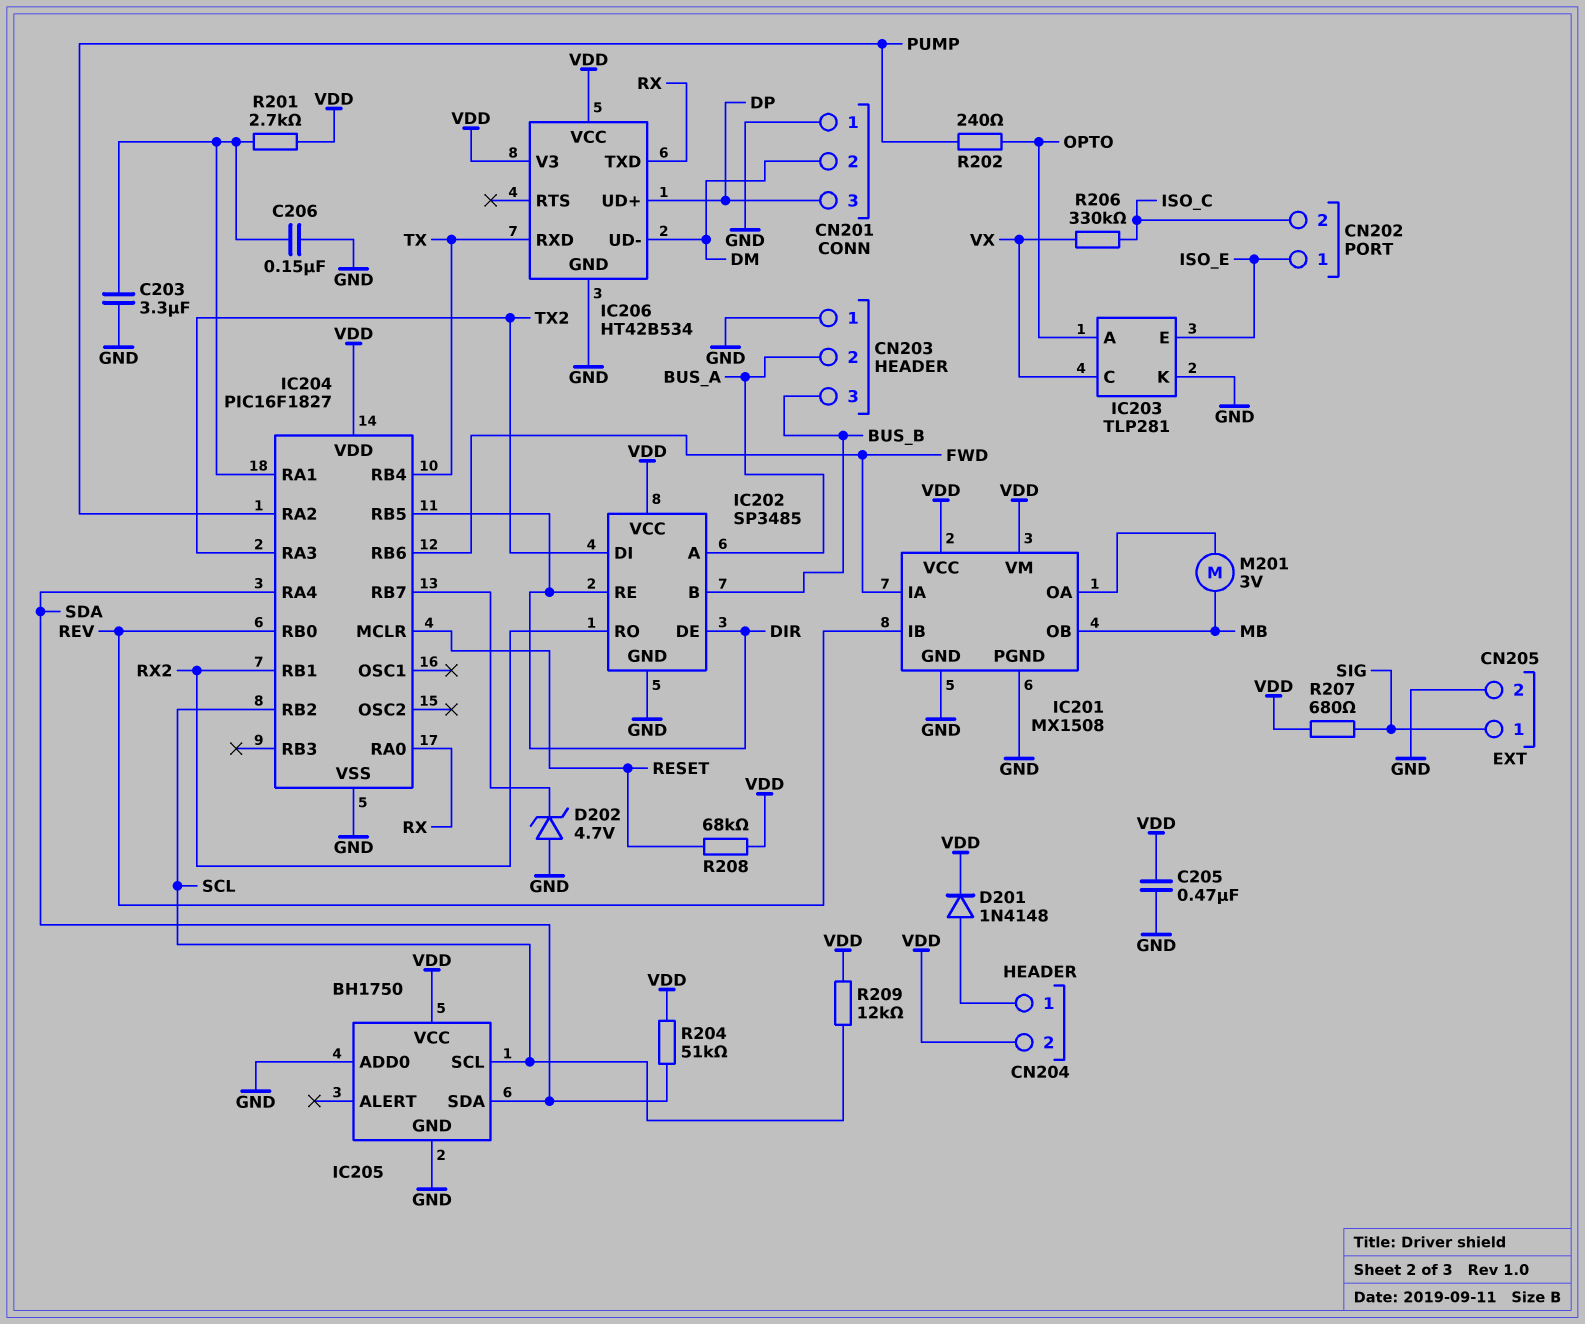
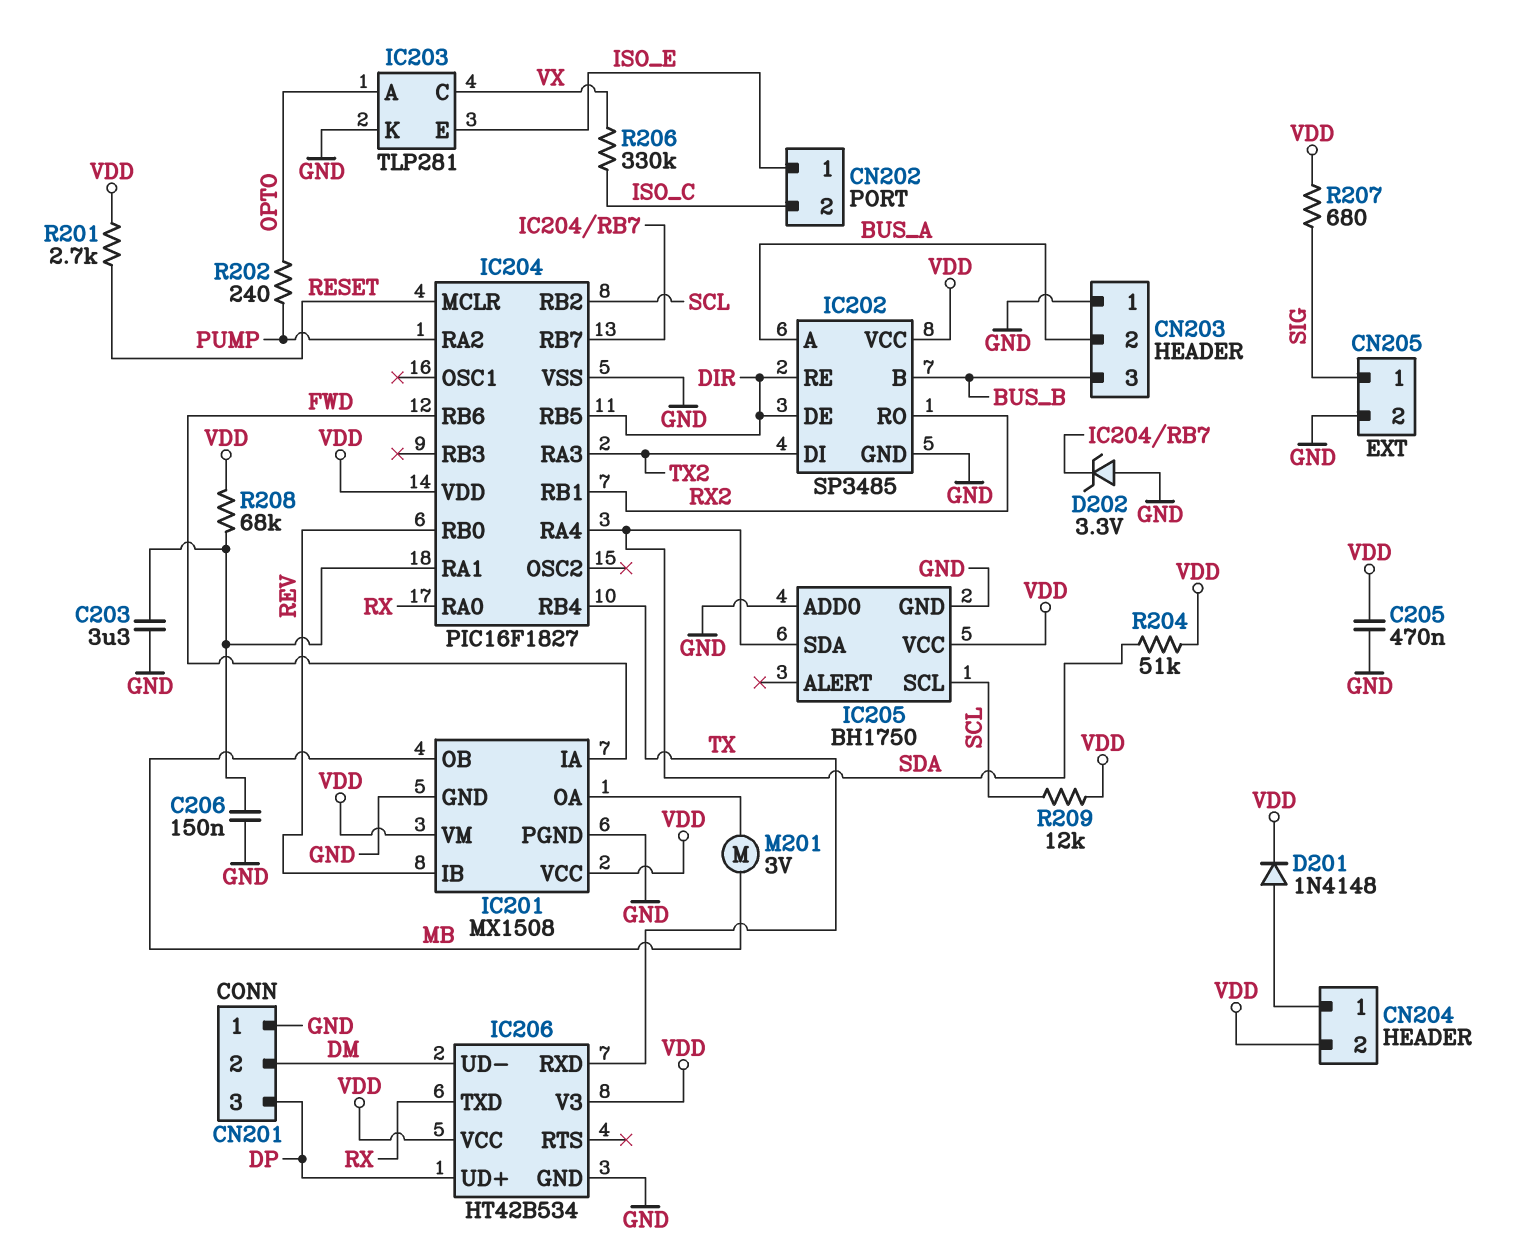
D202: zener 4.7V (A GND, K IC204/RB7) -> zener 3.3V (A GND, K IC204/RB7)
R201: 2.7k (IC204/RA1, VDD) -> 2.7k (RESET, VDD)
R208: 68k (RESET, VDD) -> 68k (IC204/RA1, VDD)

